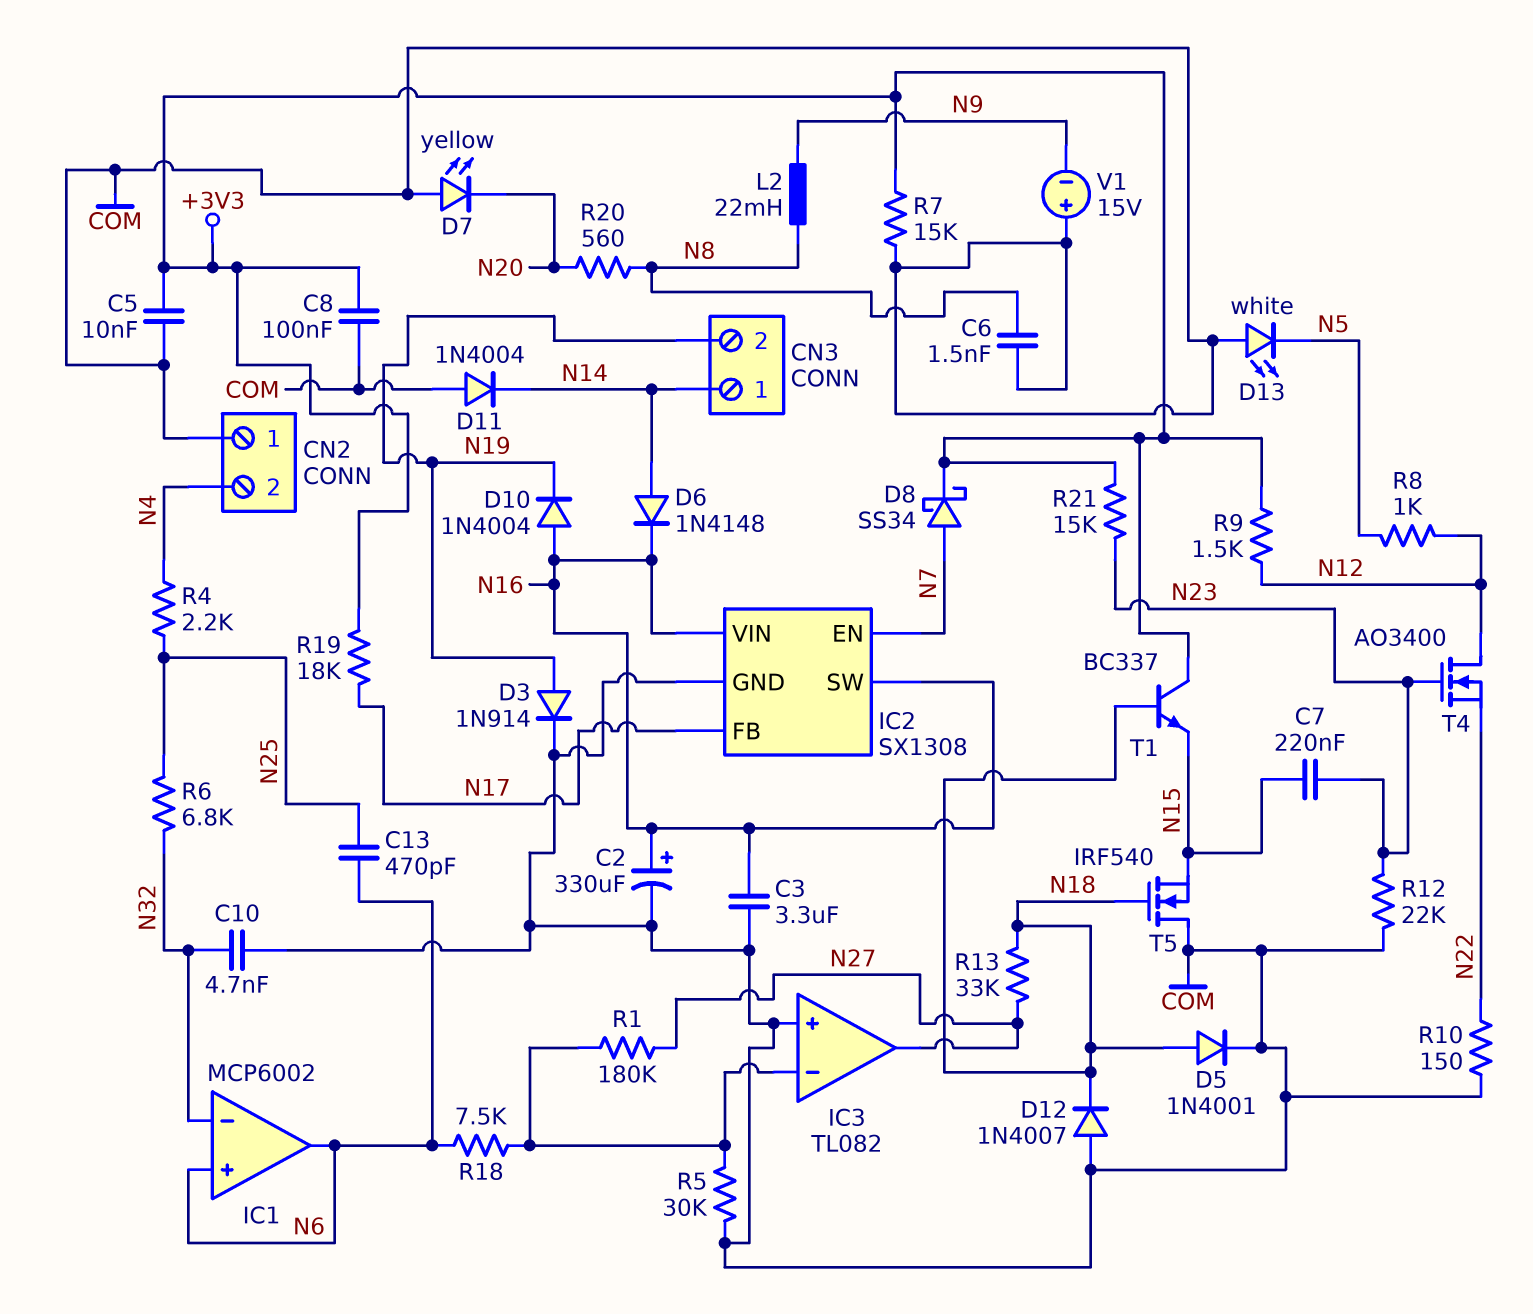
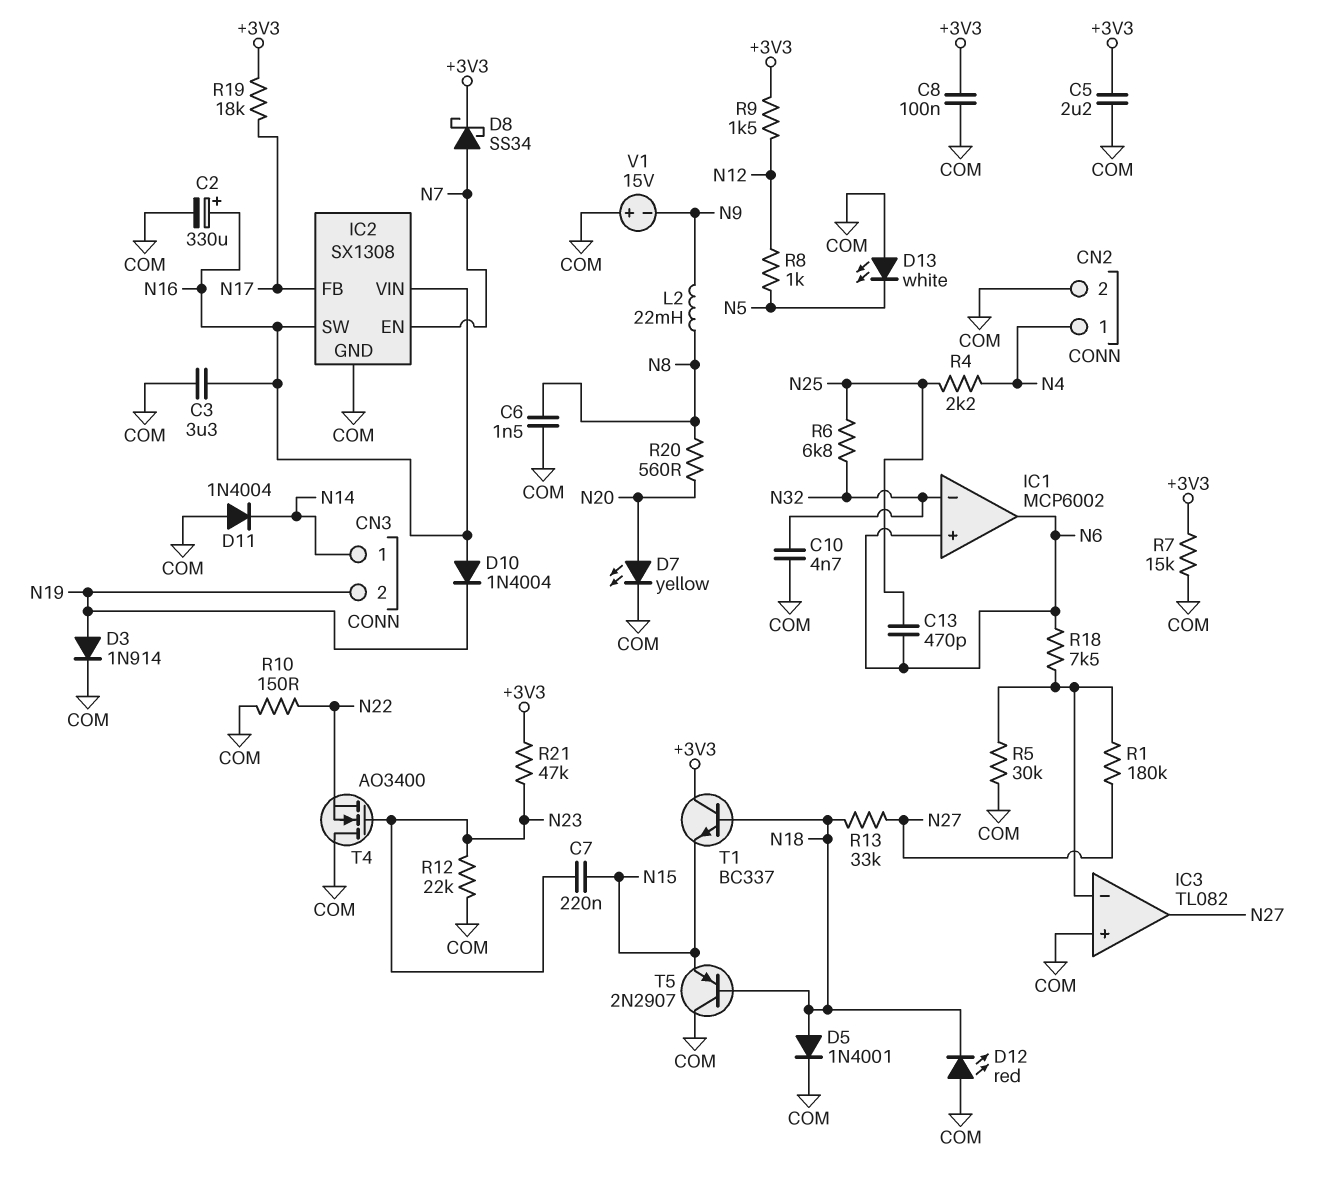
C5: 10nF (+3V3, COM) -> 2.2uF (+3V3, COM)
CN2 pin 1: COM -> N4
CN2 pin 2: N4 -> COM
D6: diode 1N4148 (A N14, K N16) -> none
D7: LED yellow (A COM, K N20) -> LED yellow (A N20, K COM)
D12: diode 1N4007 (A COM, K N18) -> LED red (A COM, K N18)
R21: 15k (+3V3, N23) -> 47k (+3V3, N23)
T4: NMOS AO3400 (G N23, D N12, S N22) -> NMOS AO3400 (G N23, D COM, S N22)
T5: NMOS IRF540 (G N18, D COM, S N15) -> PNP 2N2907 (B N18, C COM, E N15)

